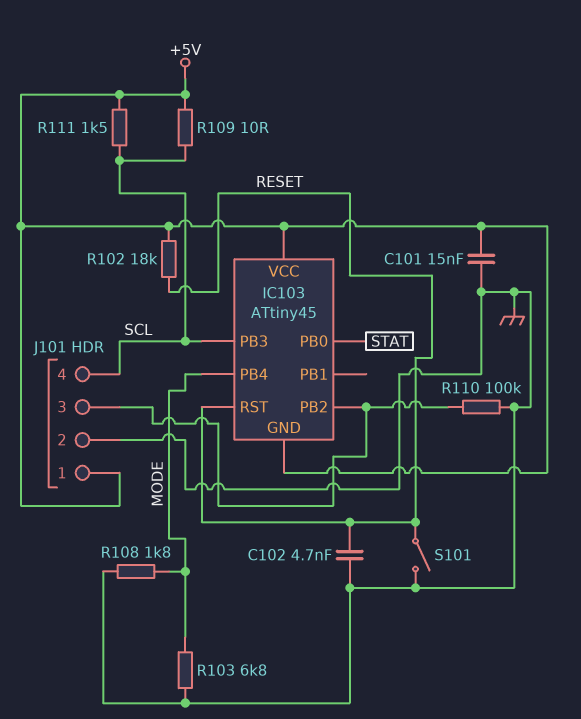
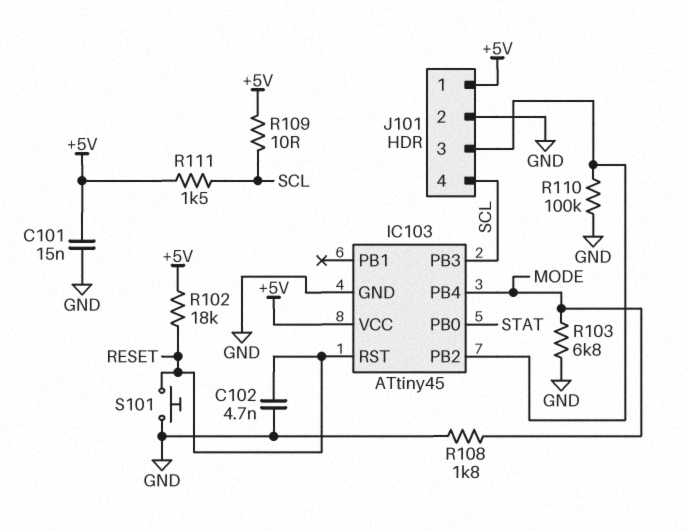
IC103 pin GND: +5V -> GND
S101: switch (GND, RESET) -> button (GND, RESET)

